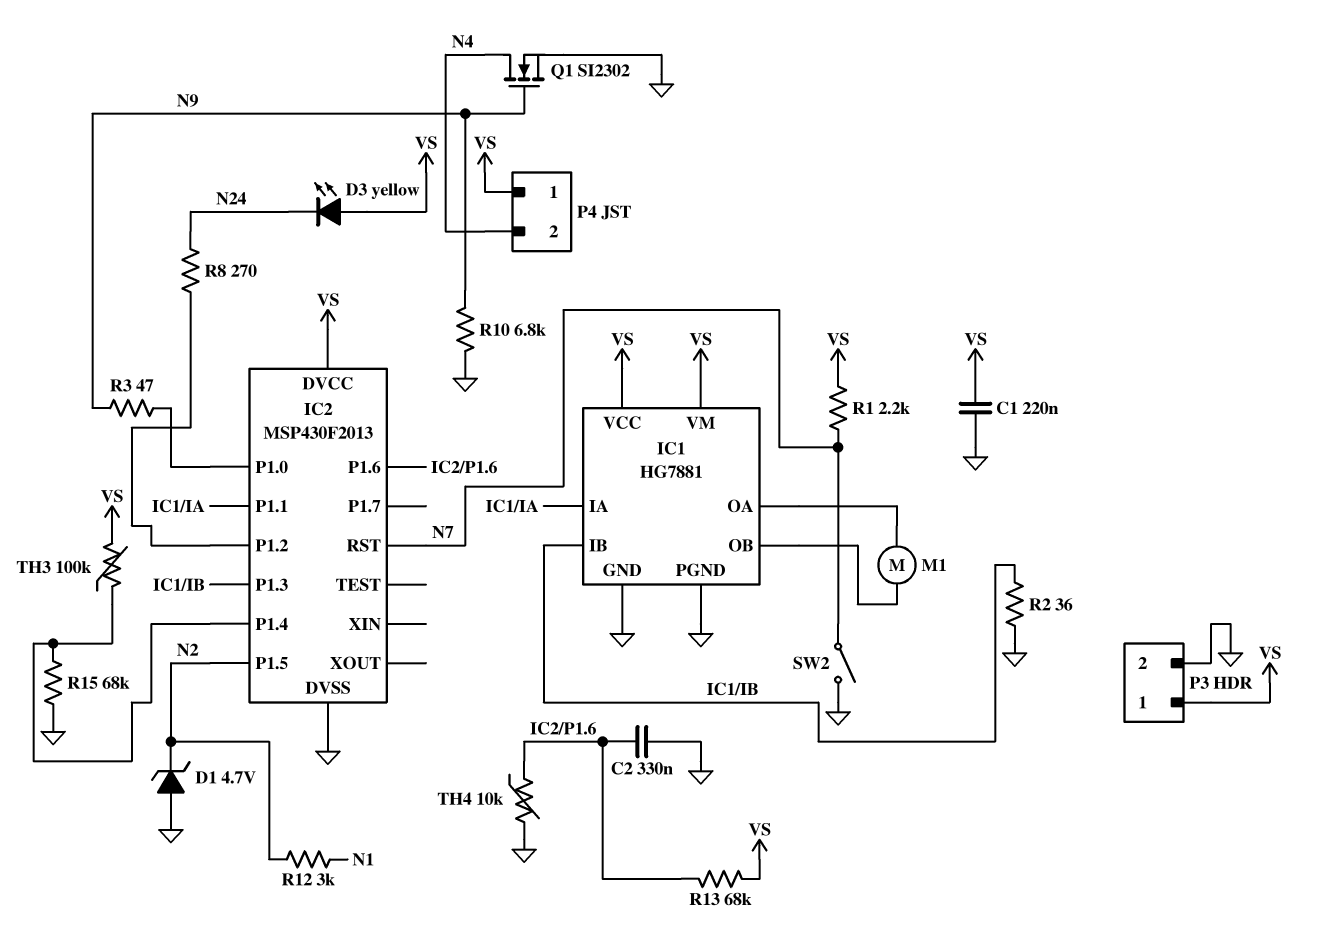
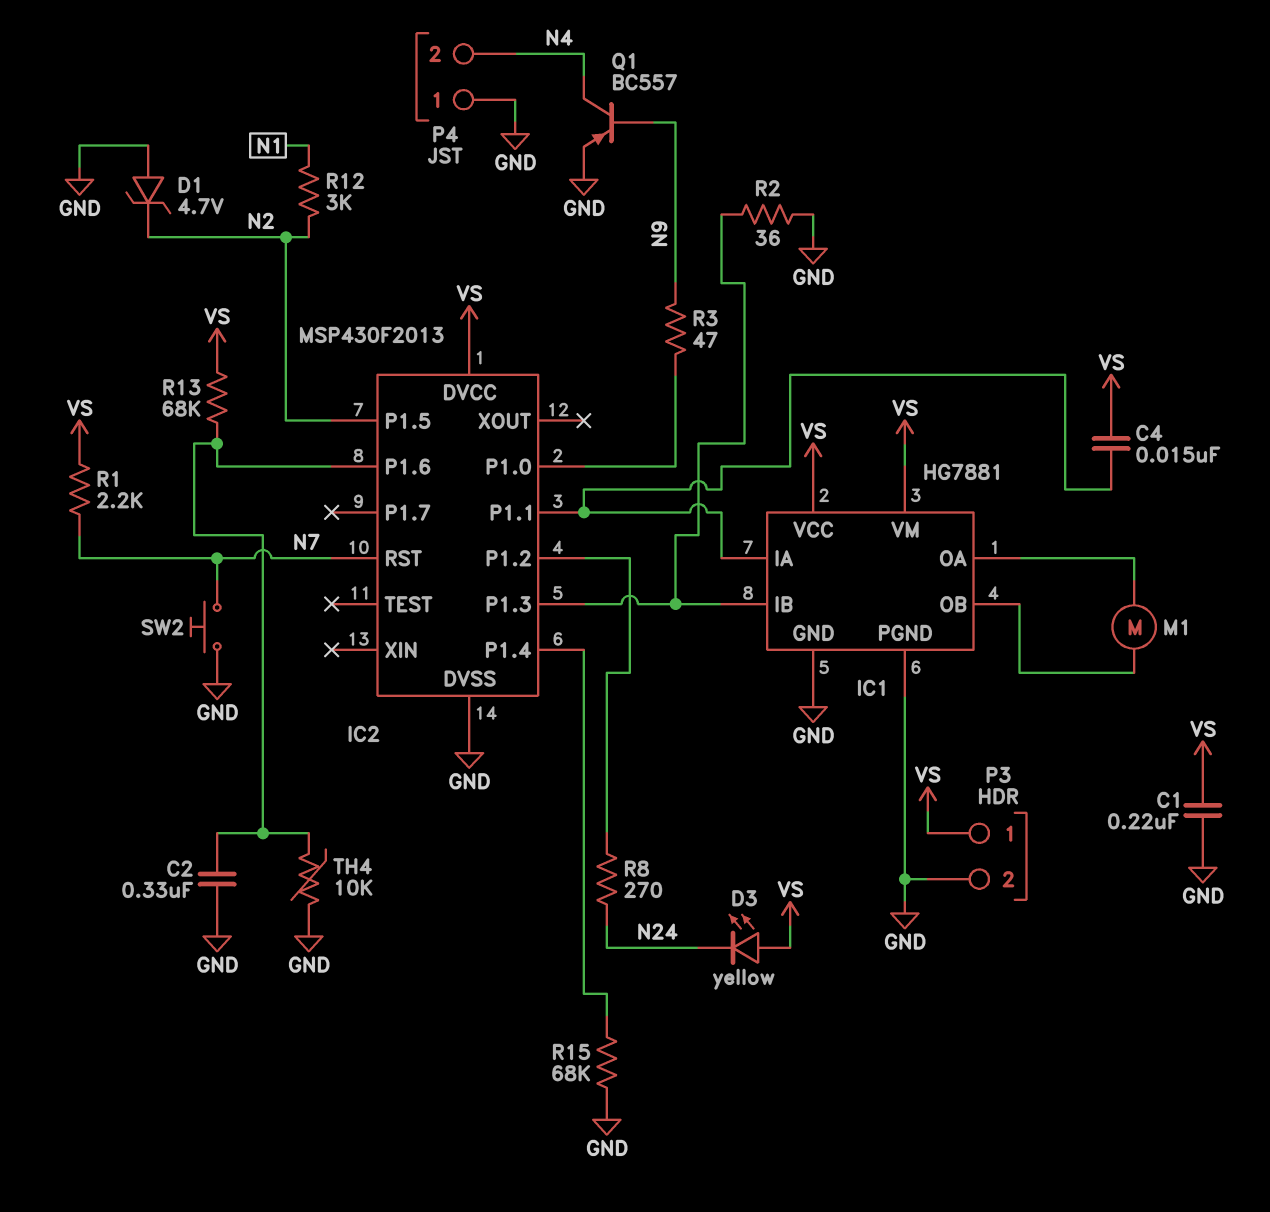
C4: none -> 15nF (IC1/IA, VS)
P4 pin 1: VS -> GND
Q1: NMOS SI2302 (G N9, D N4, S GND) -> PNP BC557 (B N9, C N4, E GND)
R10: 6.8k (GND, N9) -> none
SW2: switch (GND, N7) -> button (GND, N7)
TH3: 100k (IC2/P1.4, VS) -> none

